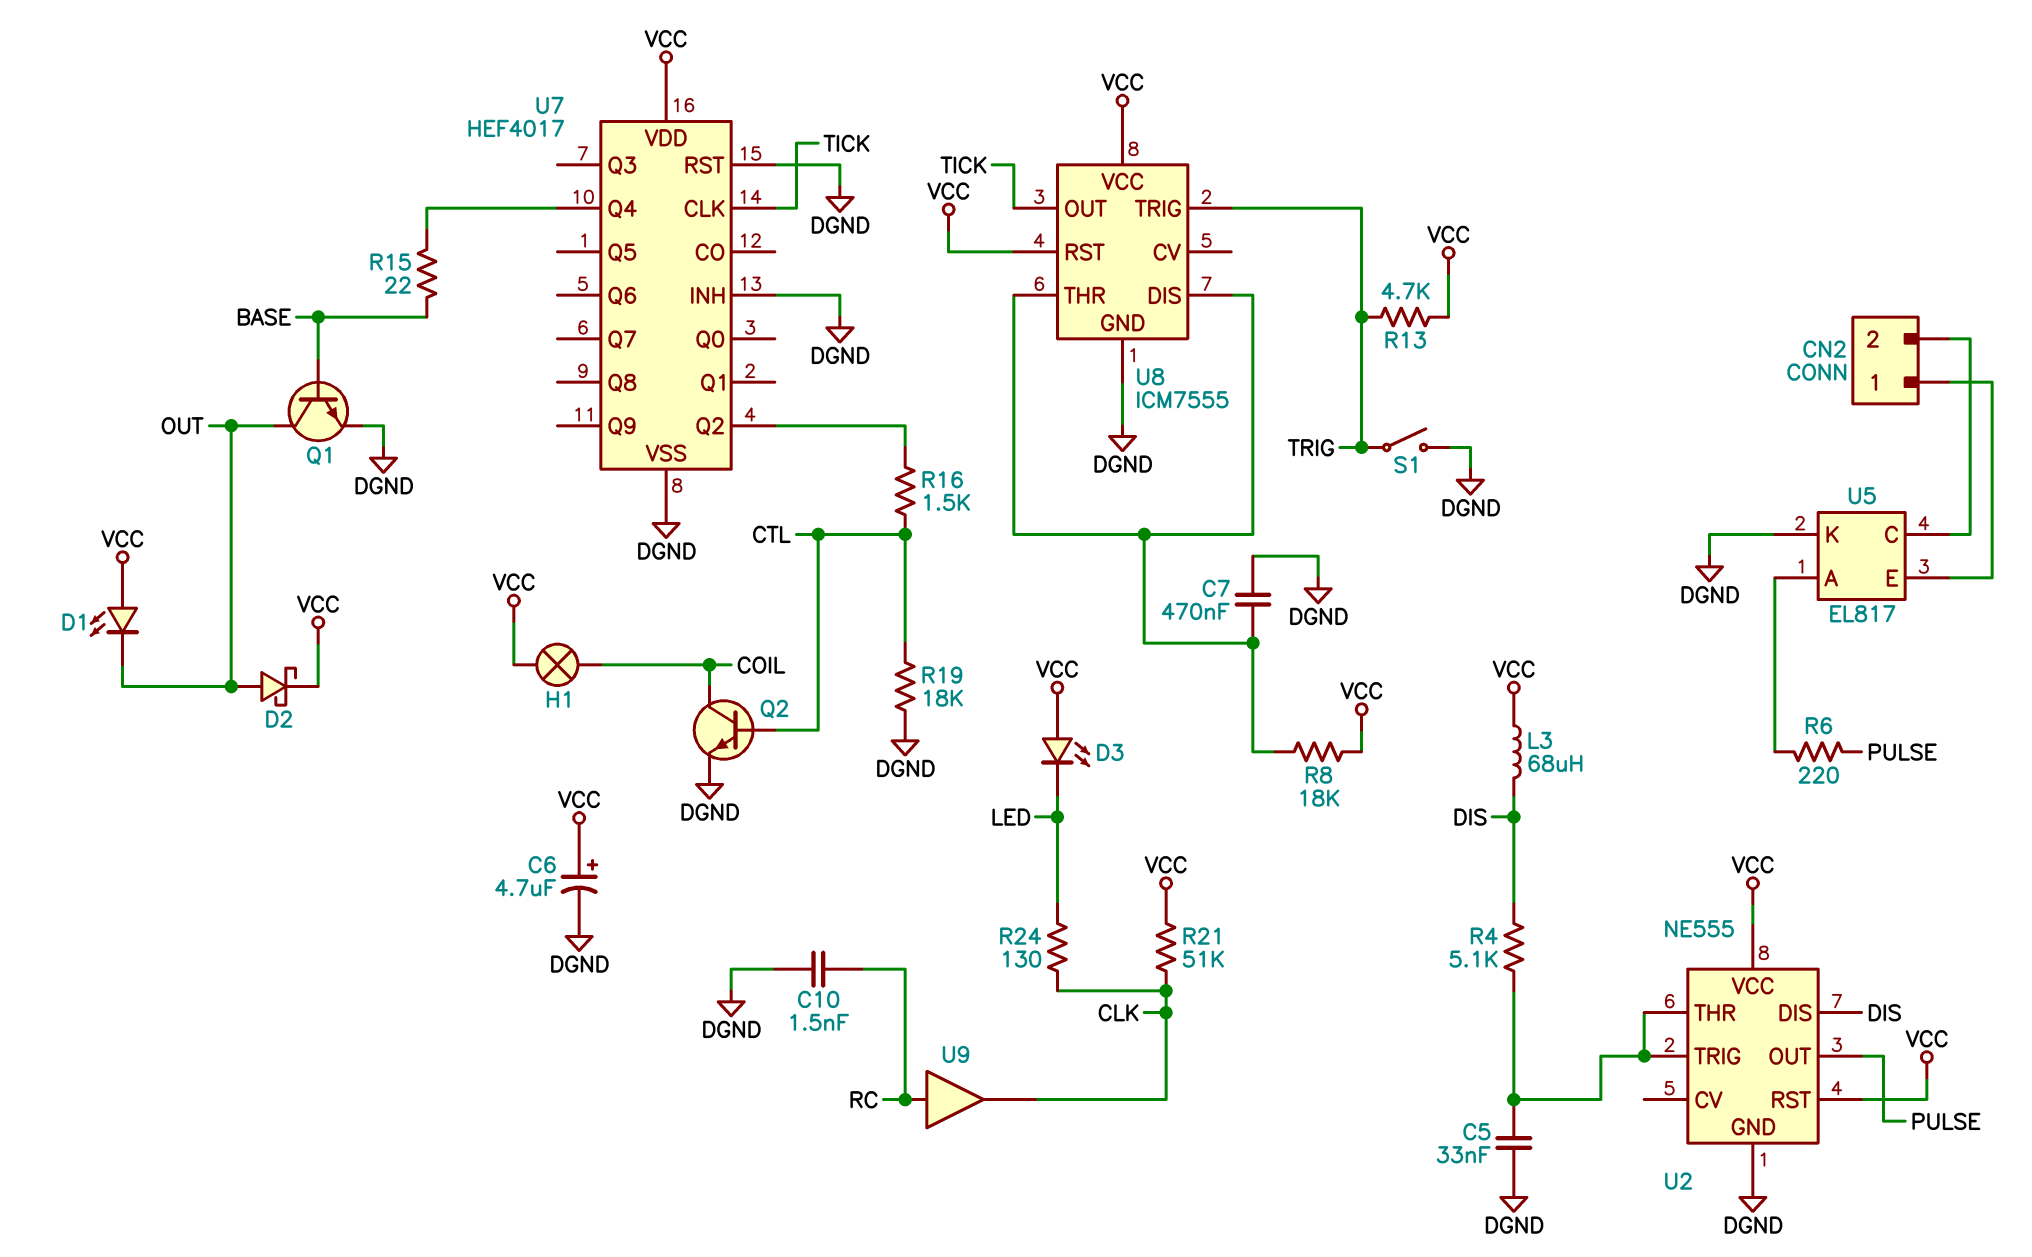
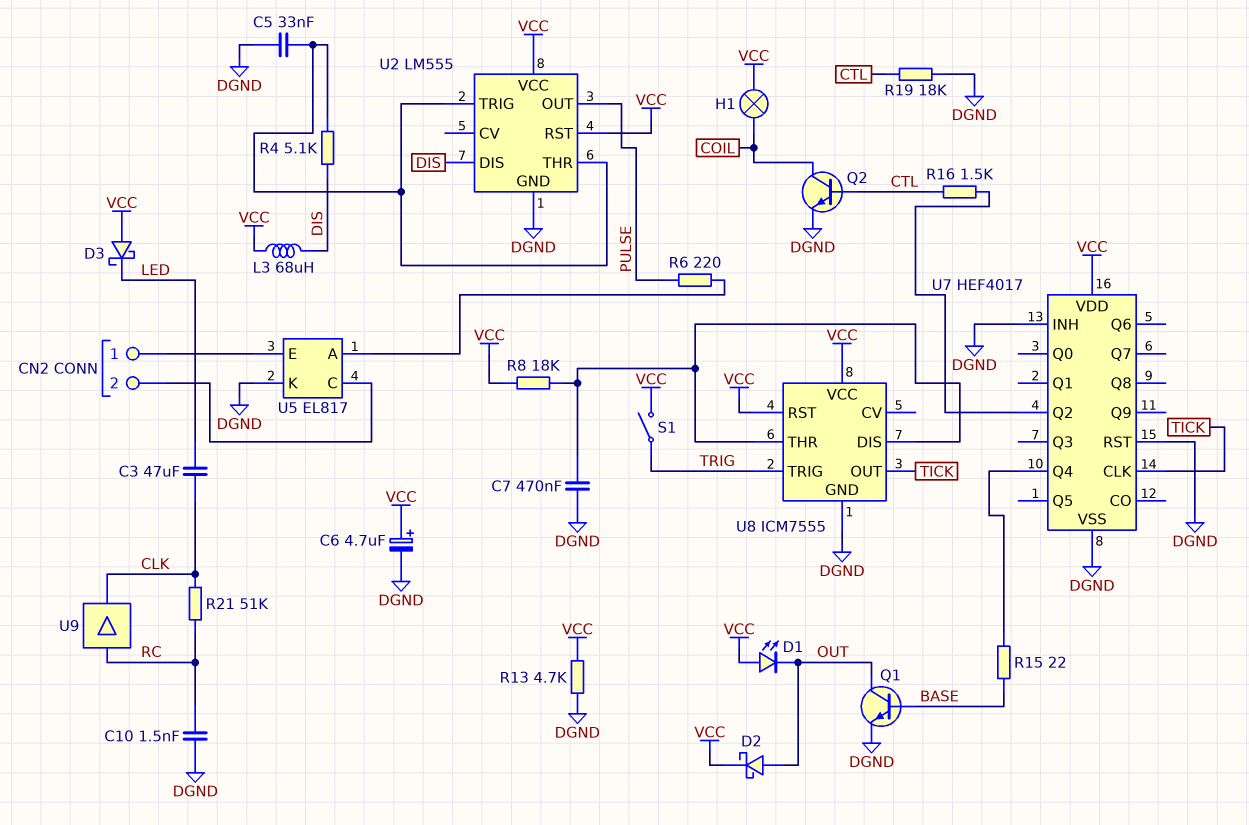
C3: none -> 47uF (CLK, LED)
D3: LED (A VCC, K LED) -> schottky (A VCC, K LED)
R13: 4.7k (TRIG, VCC) -> 4.7k (DGND, VCC)
R21: 51k (CLK, VCC) -> 51k (CLK, RC)
R24: 130 (CLK, LED) -> none
S1: switch (DGND, TRIG) -> switch (TRIG, VCC)
U2: NE555 -> LM555

